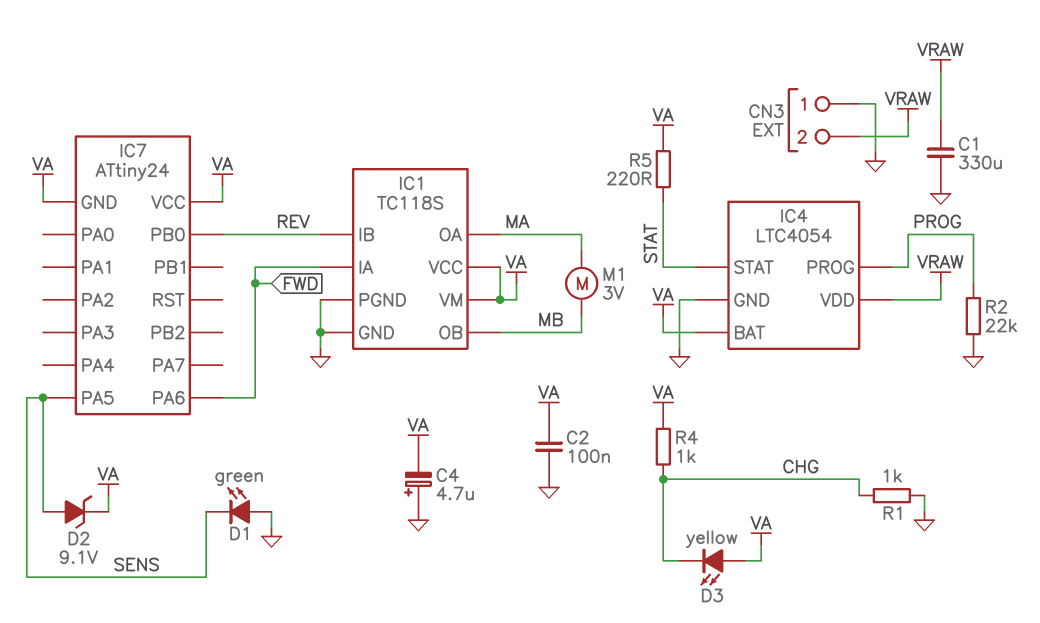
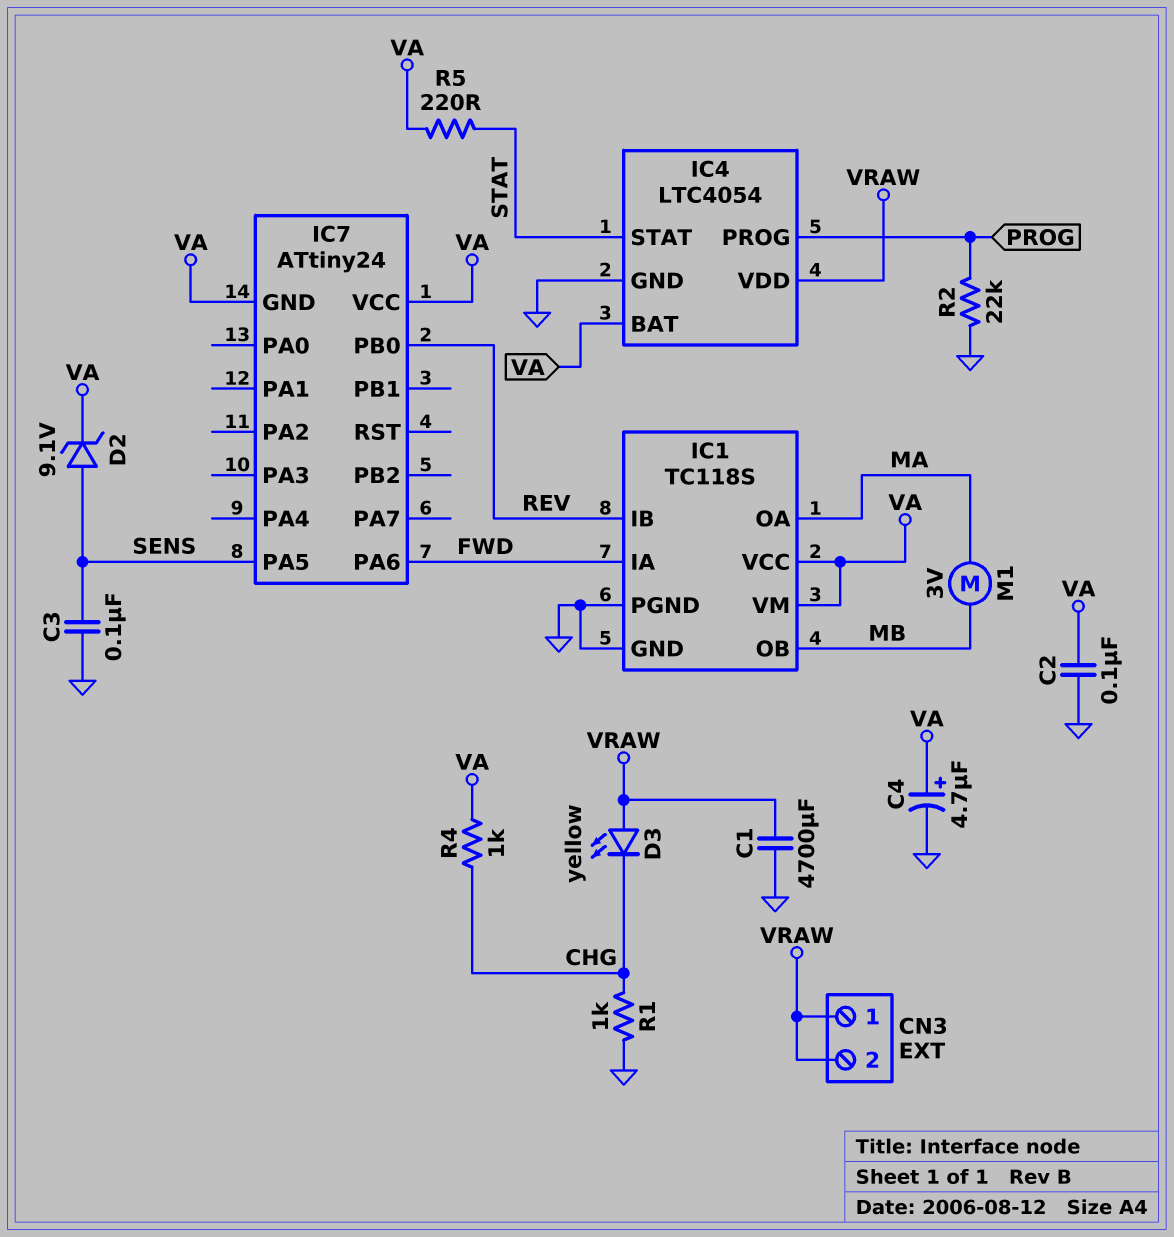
C1: 330uF (GND, VRAW) -> 4700uF (GND, VRAW)
C3: none -> 100nF (GND, SENS)
C4: 4.7uF (plus GND, minus VA) -> 4.7uF (plus VA, minus GND)
CN3 pin 1: GND -> VRAW
D1: LED green (A GND, K SENS) -> none
D3: LED yellow (A VA, K CHG) -> LED yellow (A VRAW, K CHG)

